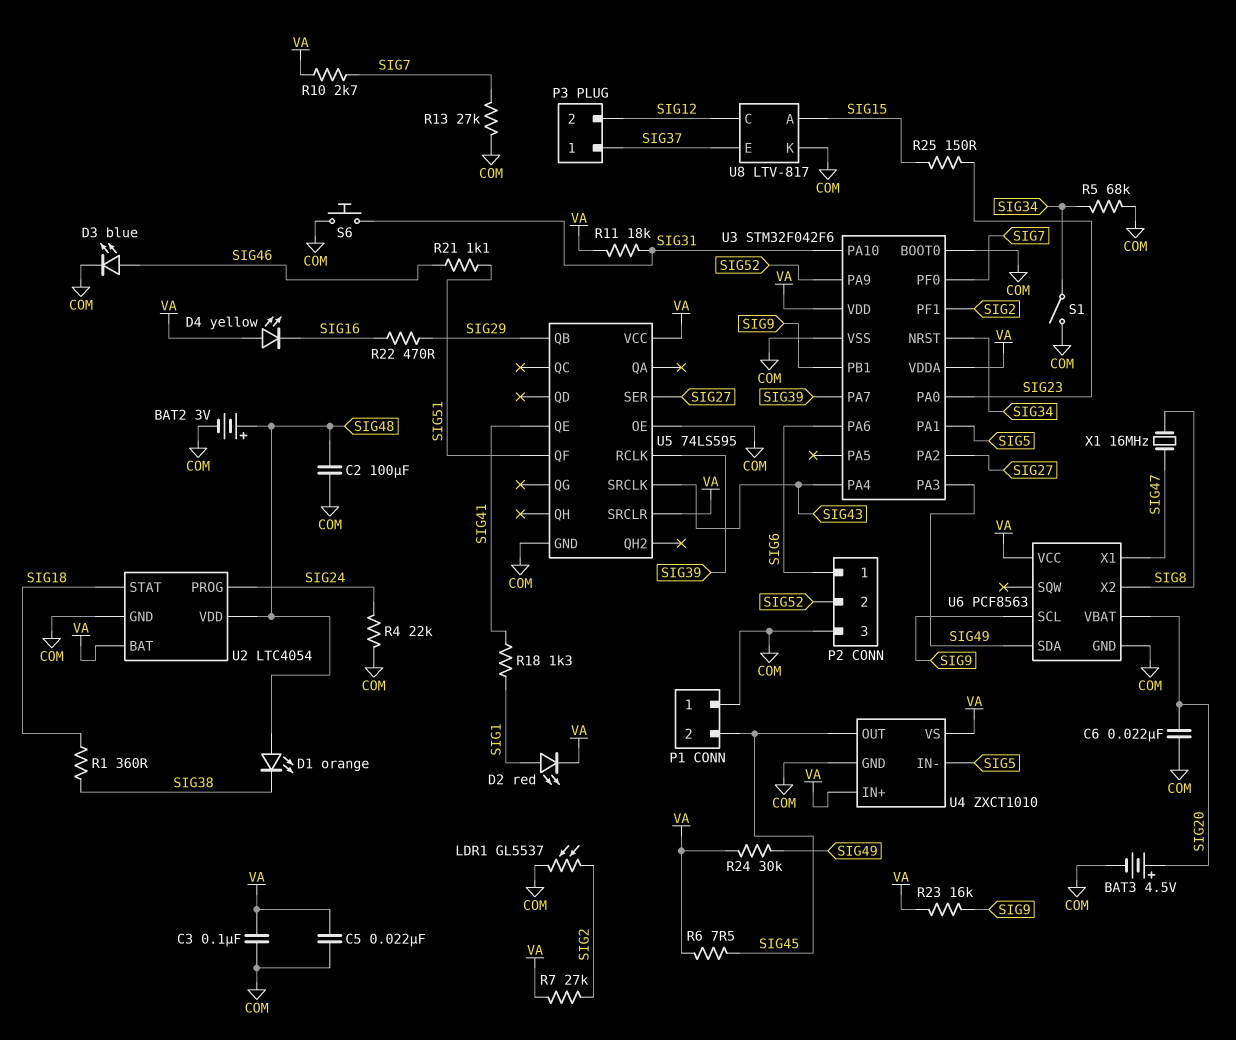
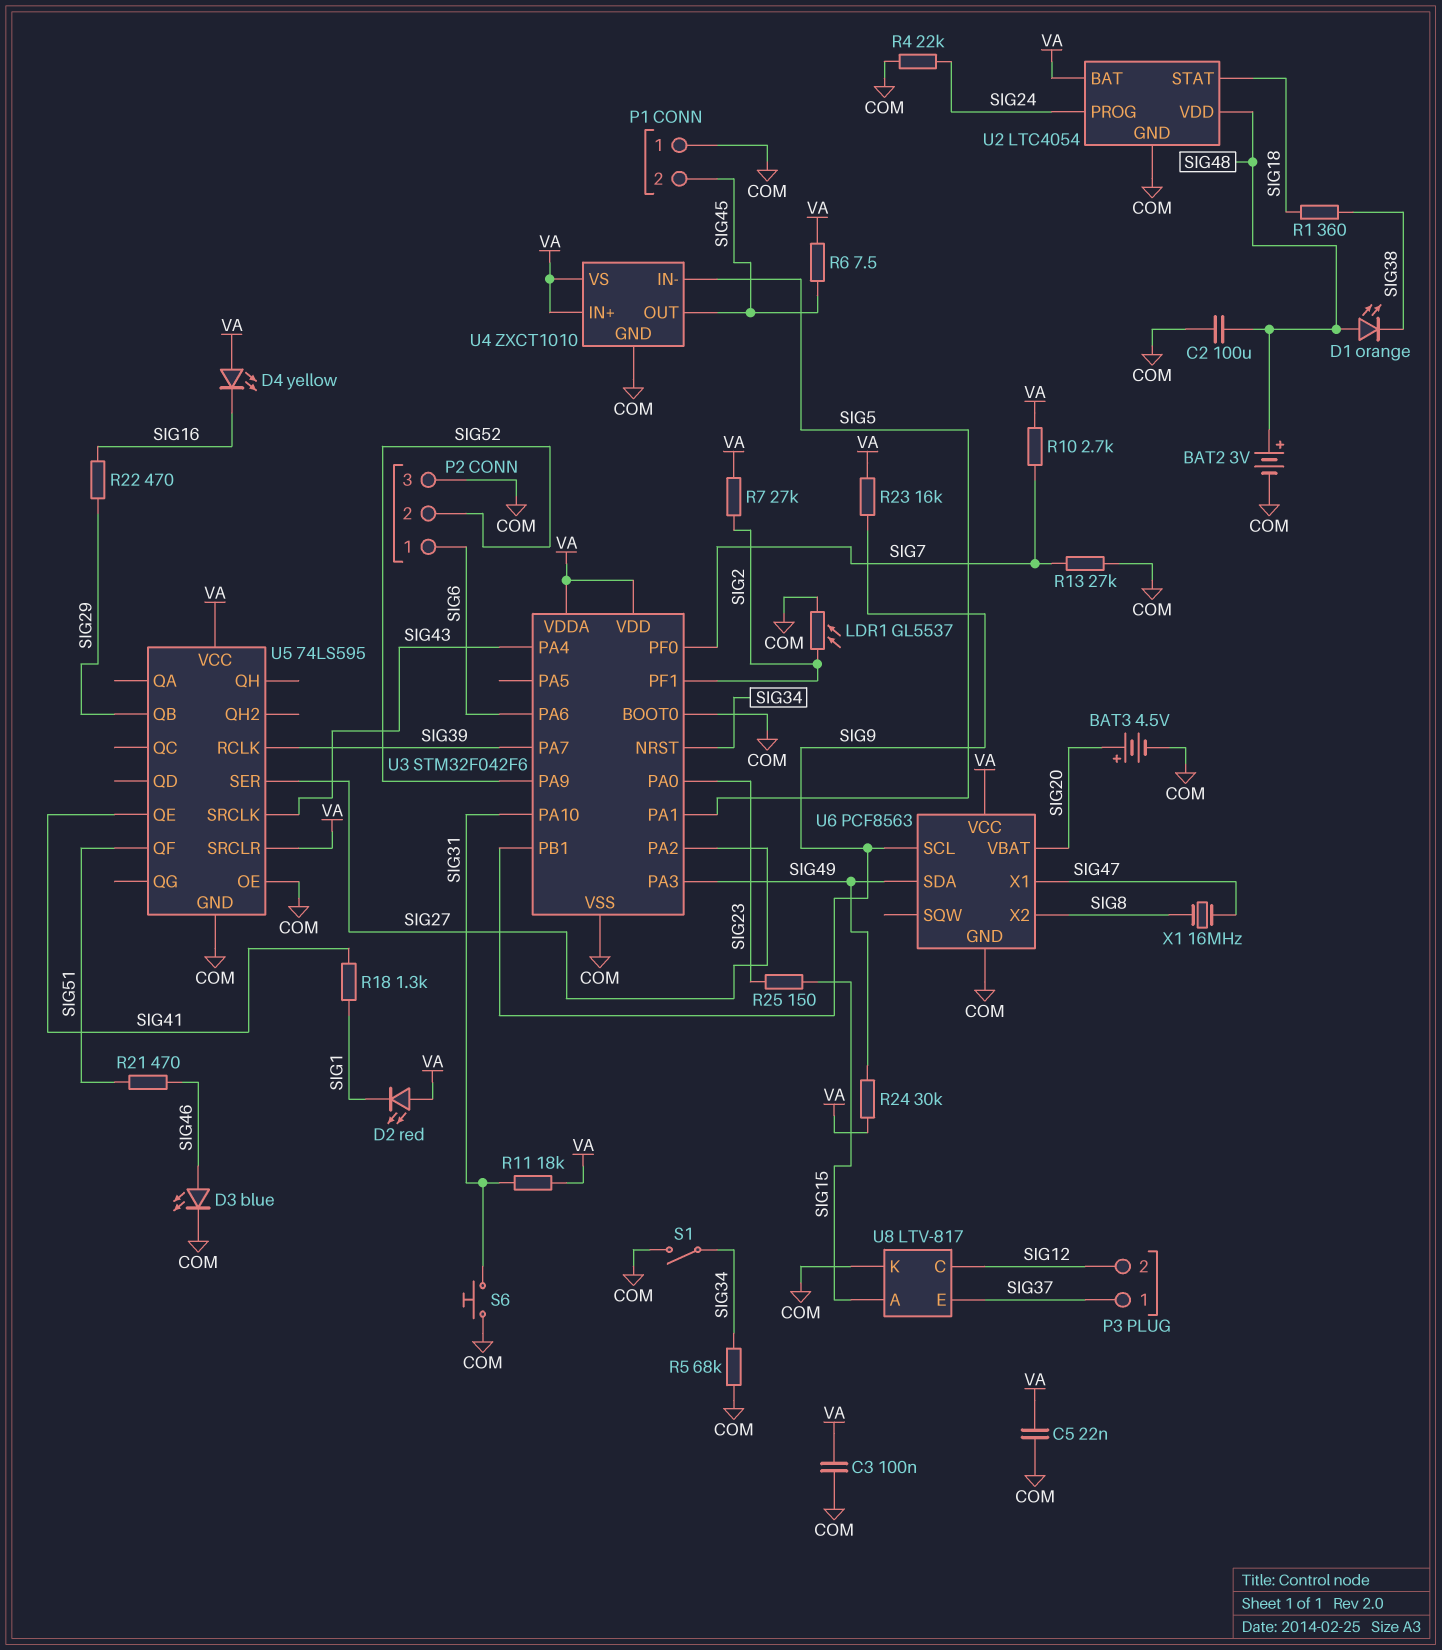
C6: 22nF (COM, SIG20) -> none
D2: LED red (A SIG1, K VA) -> LED red (A VA, K SIG1)
R21: 1.1k (SIG46, SIG51) -> 470 (SIG46, SIG51)

